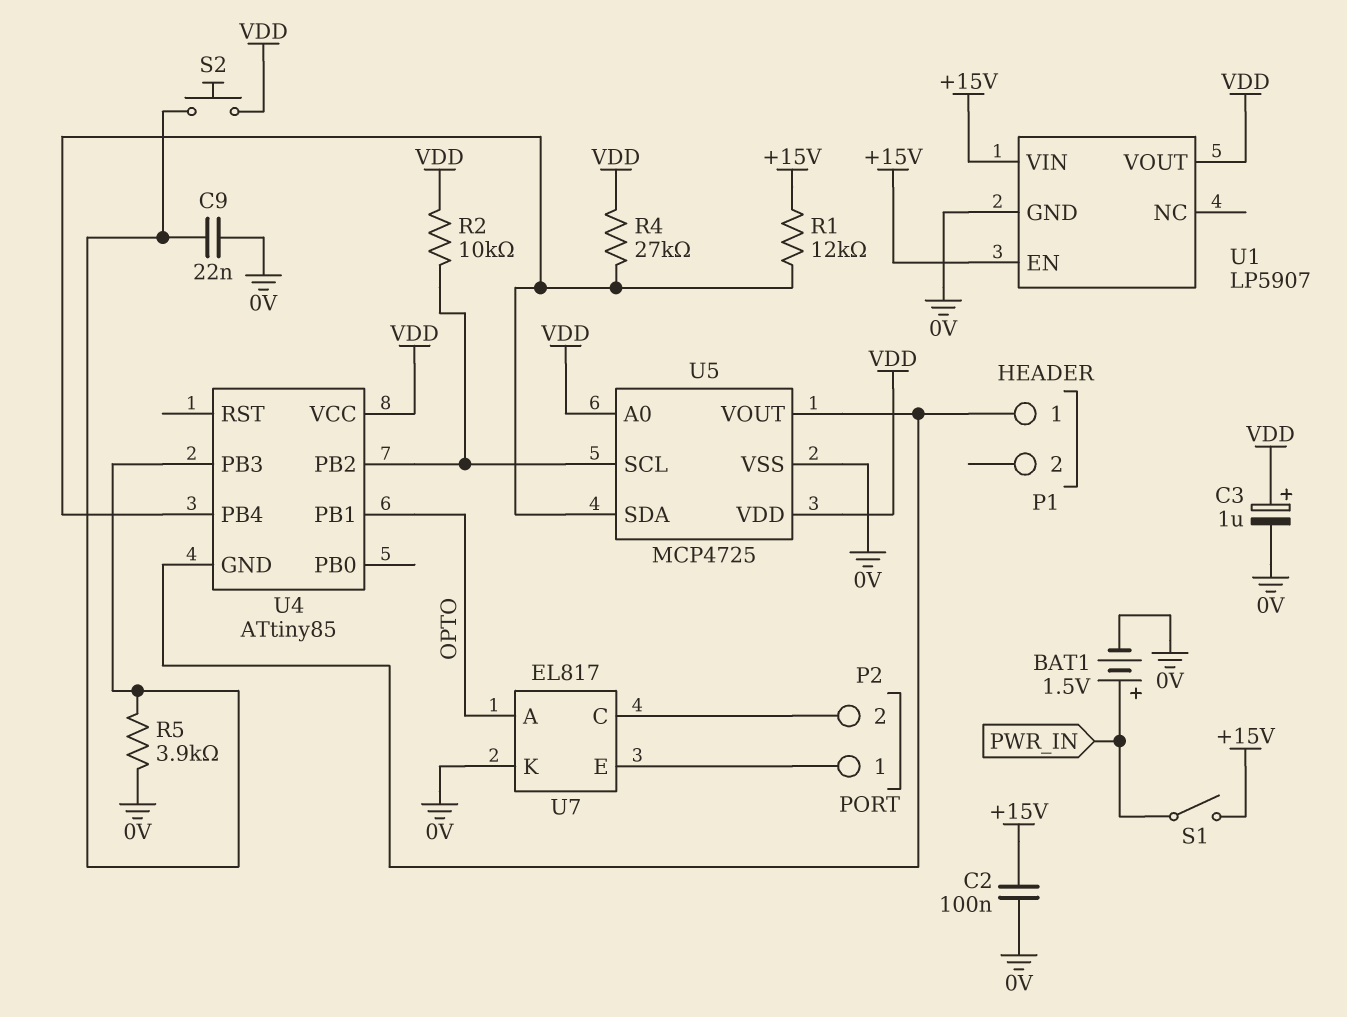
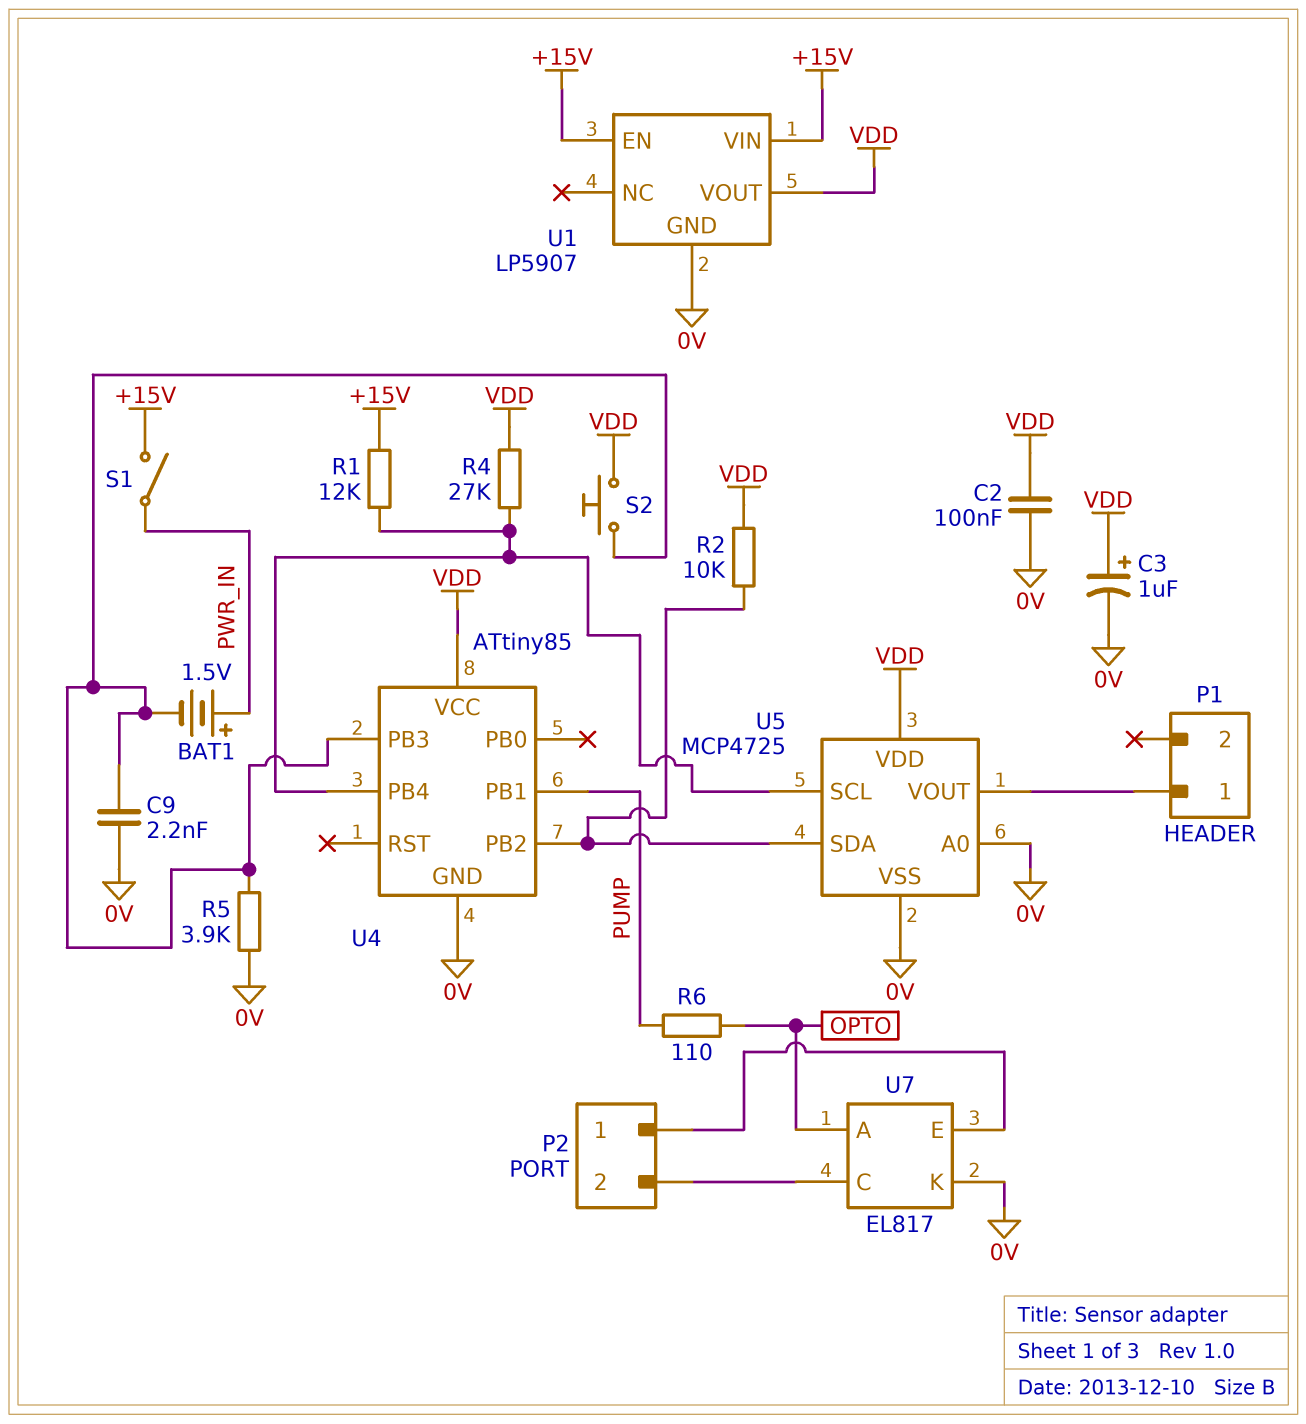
BAT1: 1.5V (plus PWR_IN, minus 0V) -> 1.5V (plus PWR_IN, minus U4/PB3)
C2: 100nF (+15V, 0V) -> 100nF (0V, VDD)
C9: 22nF (0V, U4/PB3) -> 2.2nF (0V, U4/PB3)
R6: none -> 110 (OPTO, PUMP)
U4 pin GND: P1/1 -> 0V
U4 pin PB1: OPTO -> PUMP
U5 pin A0: VDD -> 0V
U5 pin SCL: U4/PB2 -> U4/PB4
U5 pin SDA: U4/PB4 -> U4/PB2

